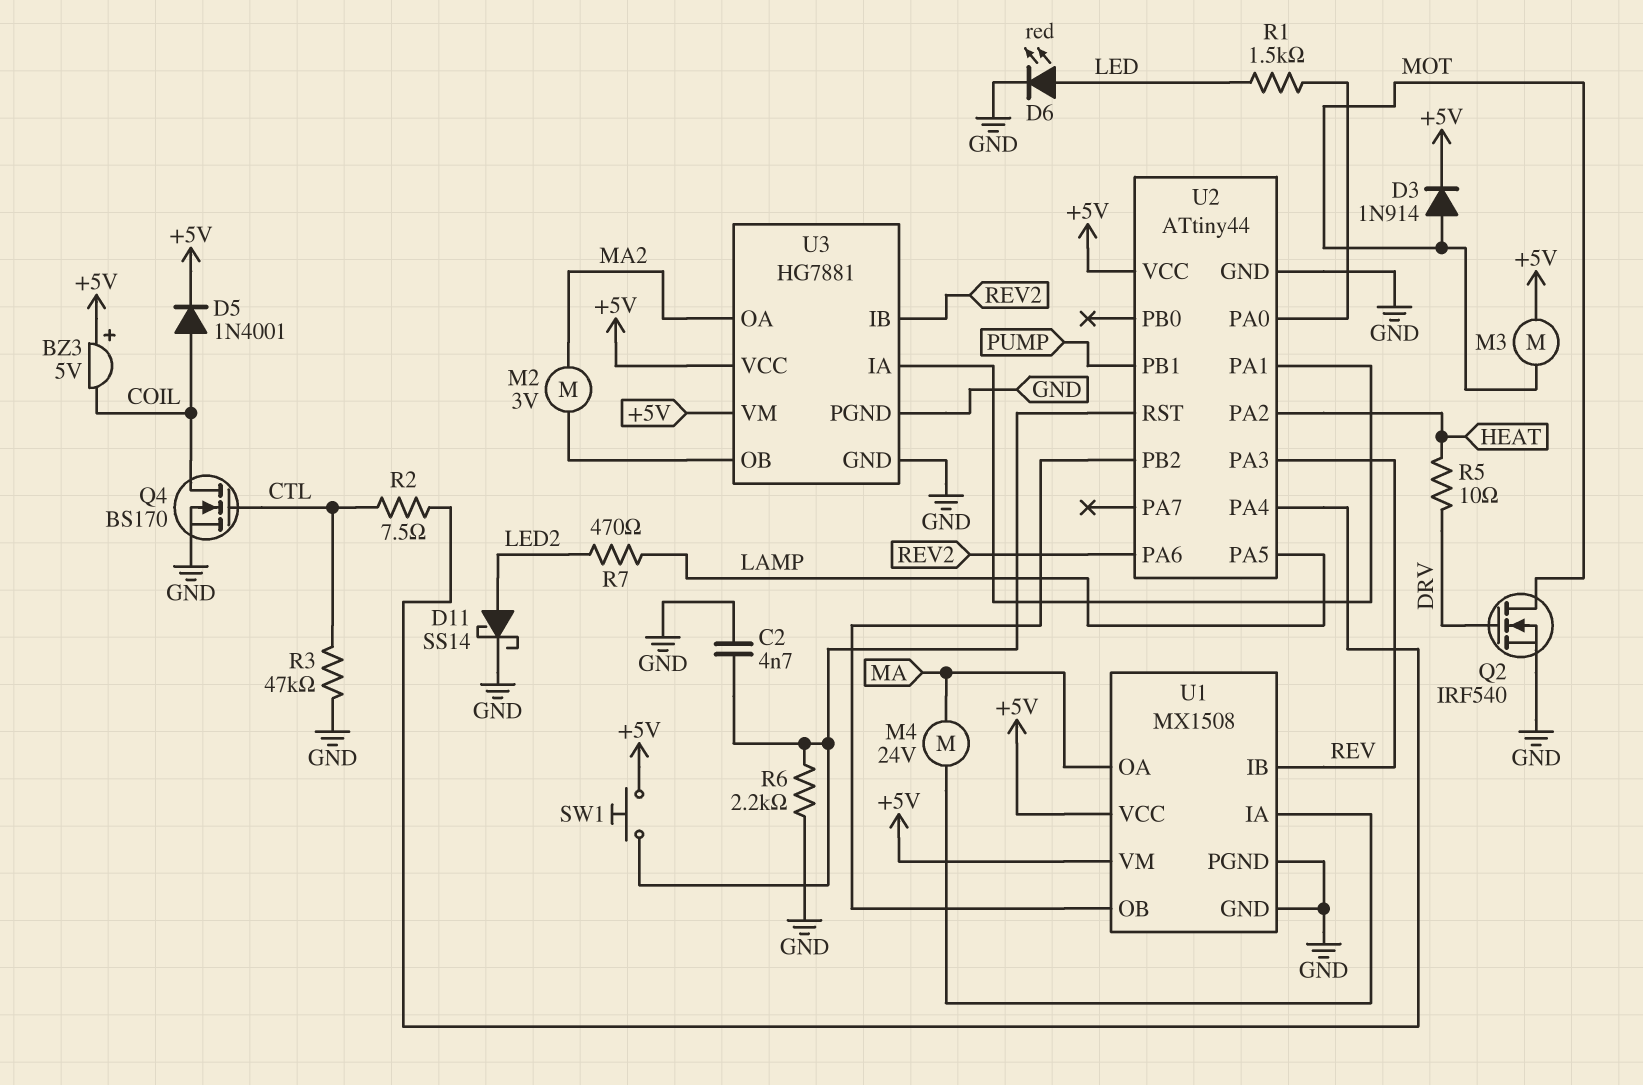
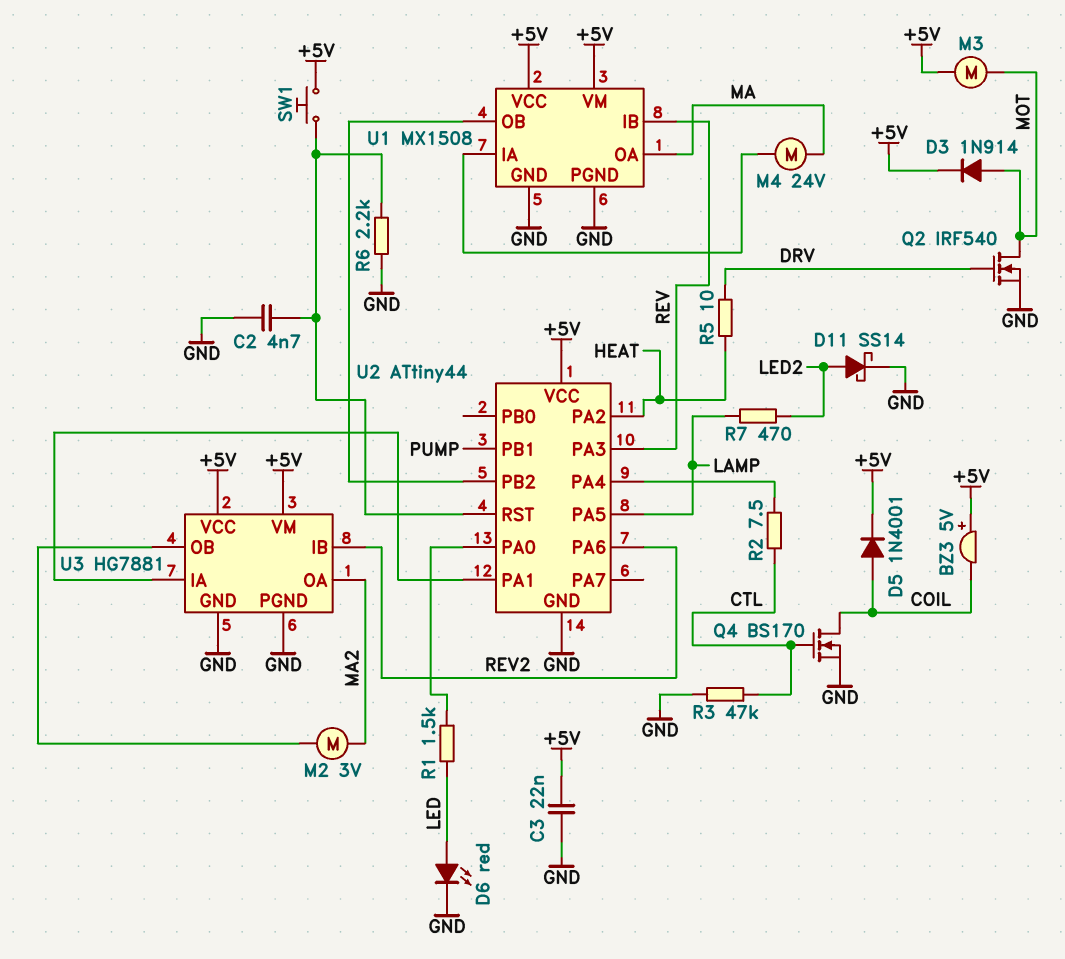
C3: none -> 22nF (+5V, GND)

